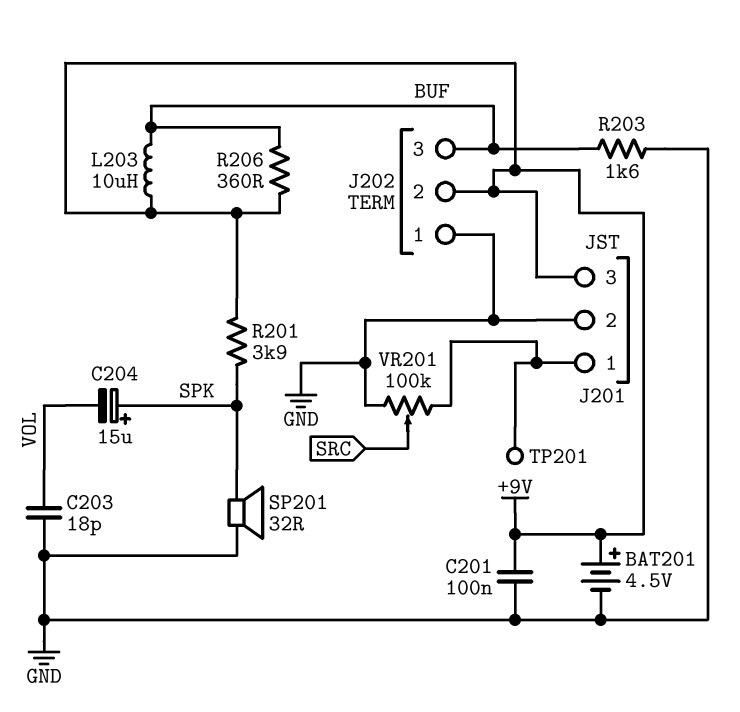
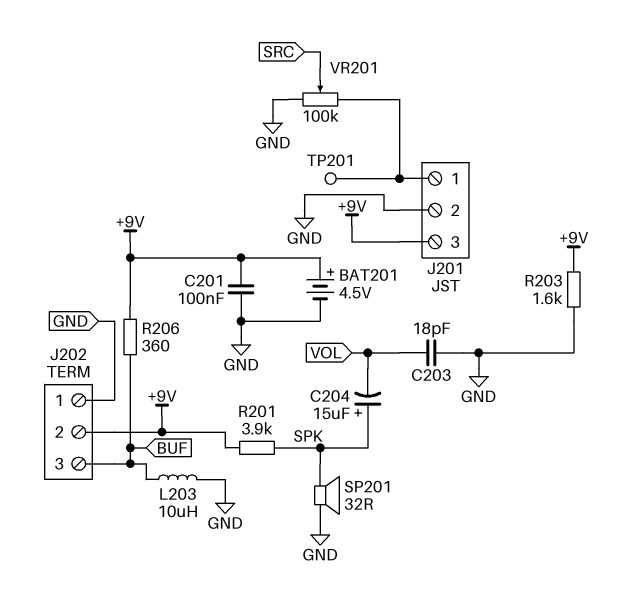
L203: 10uH (+9V, BUF) -> 10uH (BUF, GND)
R203: 1.6k (BUF, GND) -> 1.6k (+9V, GND)

